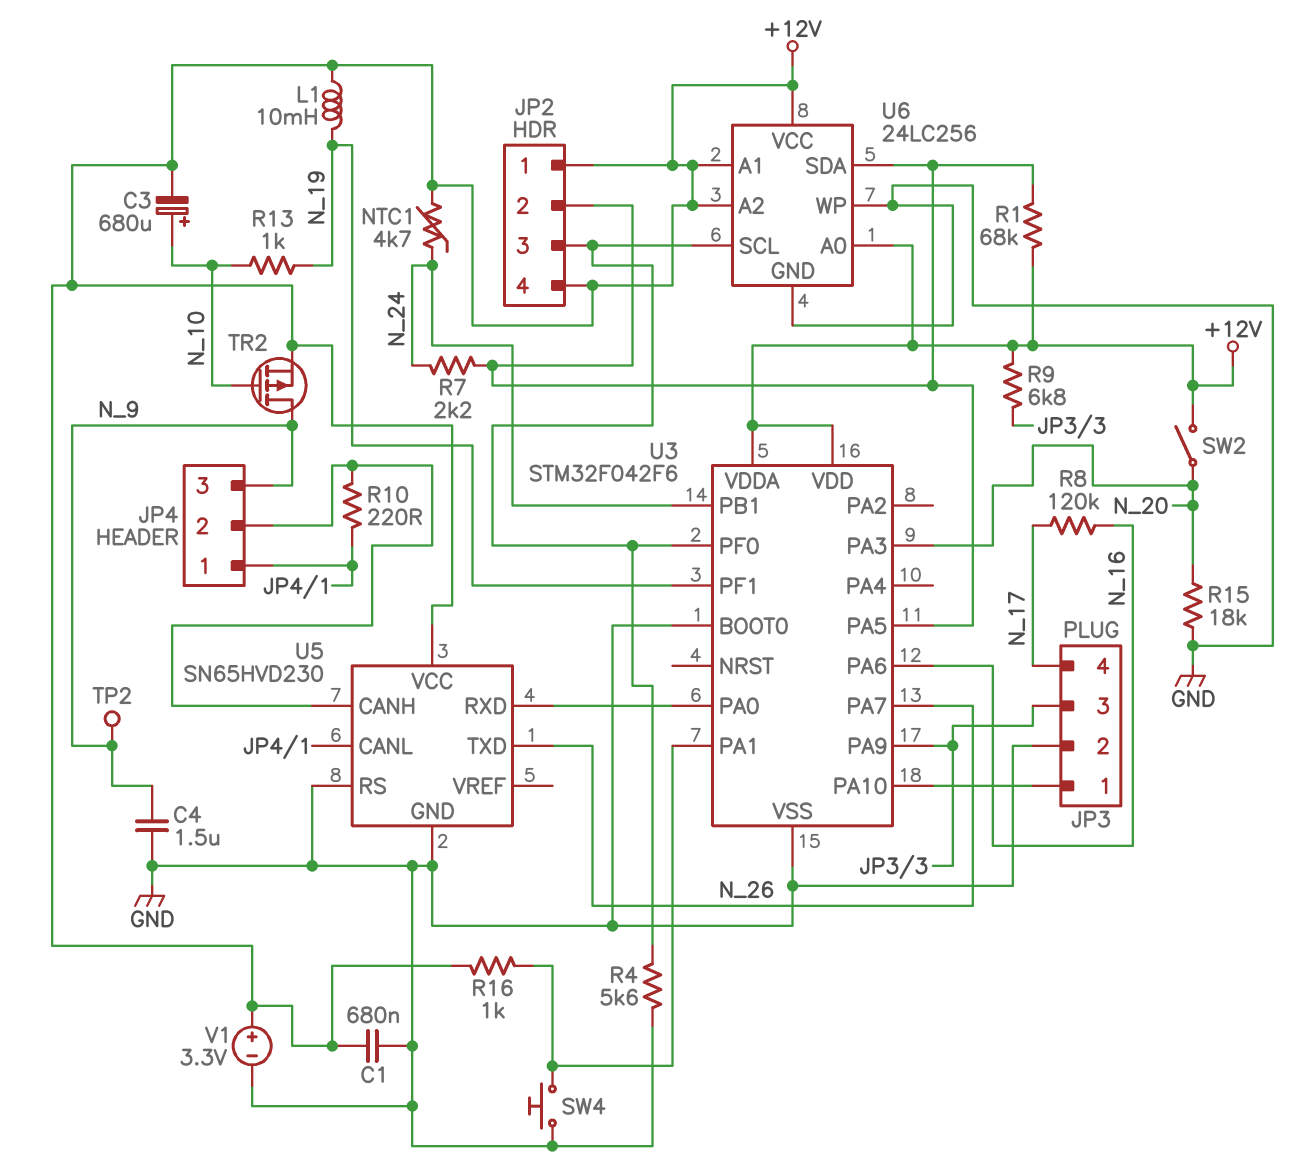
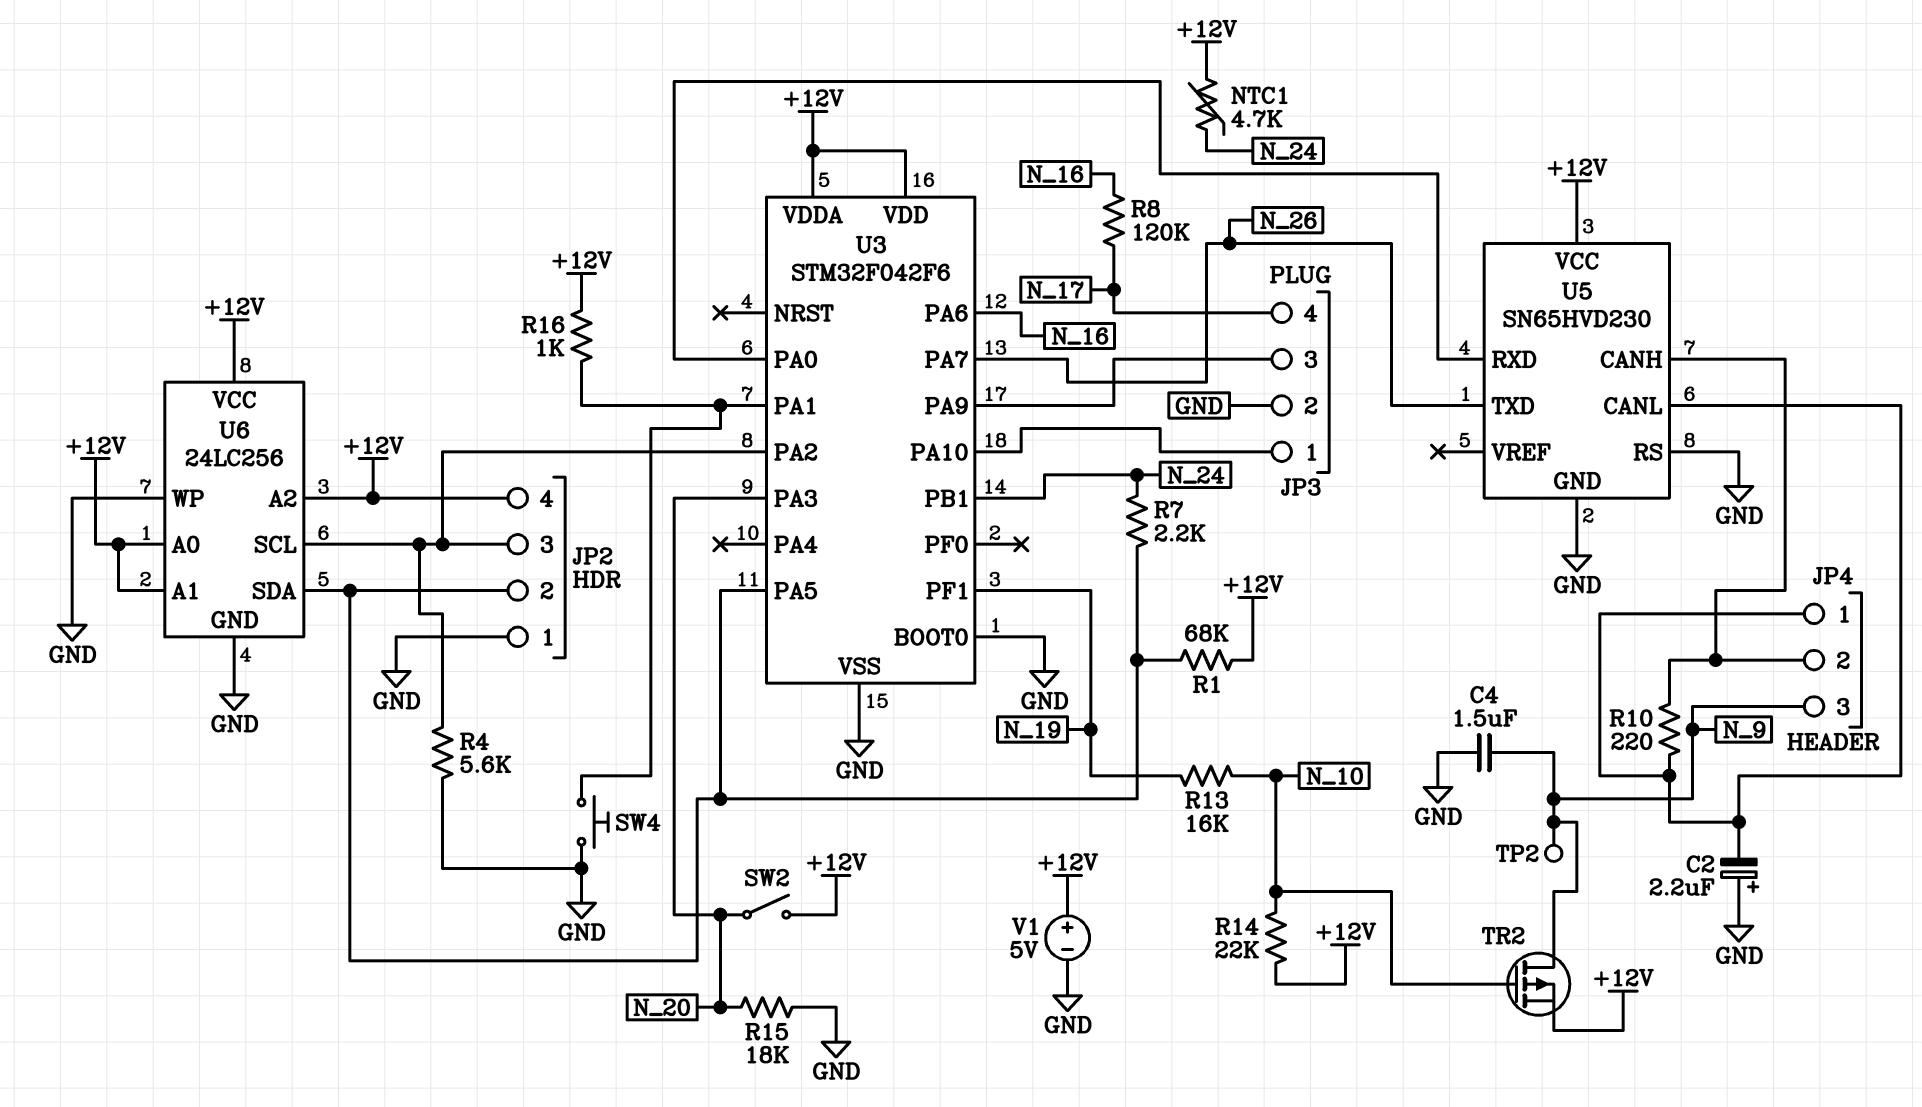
C1: 680nF (+12V, GND) -> none
C2: none -> 2.2uF (plus GND, minus JP4/1)
C3: 680uF (plus N_10, minus +12V) -> none
JP2 pin 1: +12V -> GND
L1: 10mH (+12V, N_19) -> none
R9: 6.8k (+12V, JP3/3) -> none
R13: 1k (N_10, N_19) -> 16k (N_10, N_19)
R14: none -> 22k (+12V, N_10)
U3 pin PA2: none -> JP2/3
U3 pin PF0: JP2/3 -> none
V1: 3.3V (plus +12V, minus GND) -> 5V (plus +12V, minus GND)

